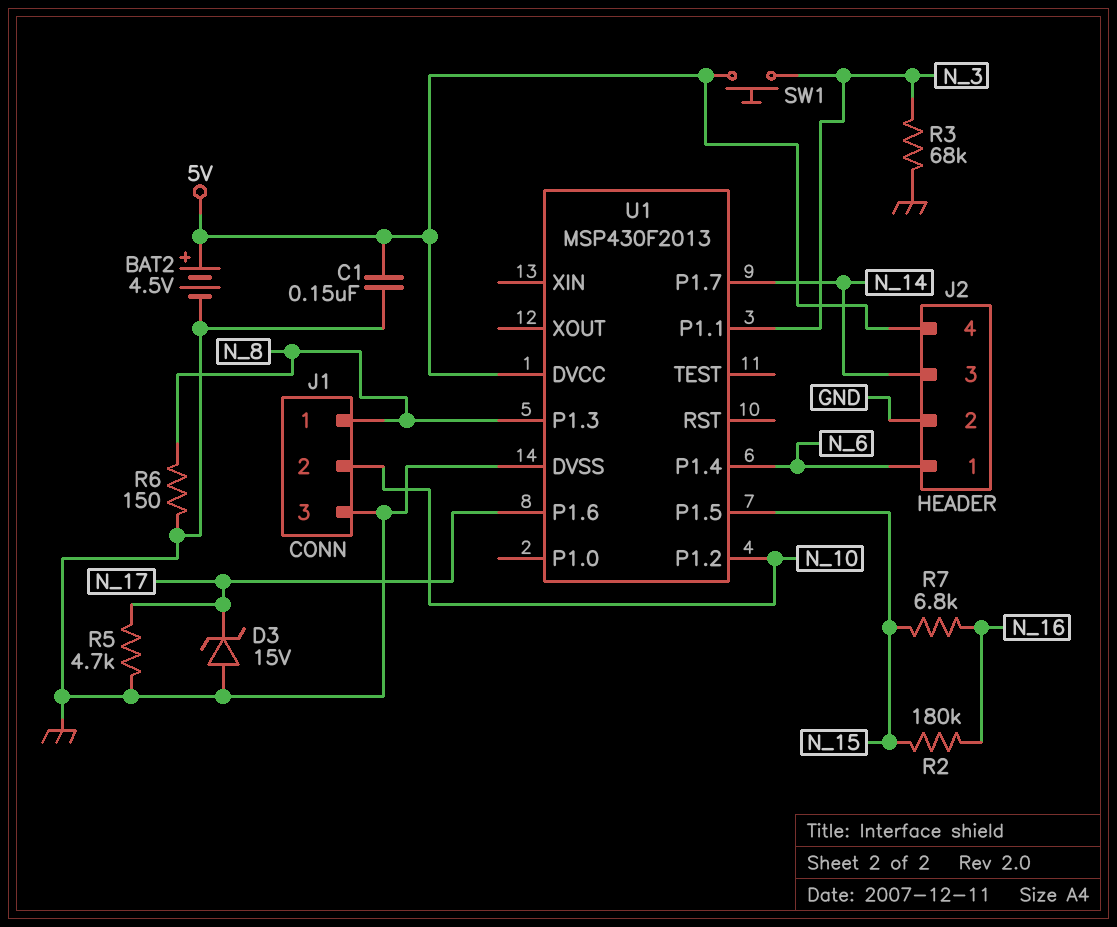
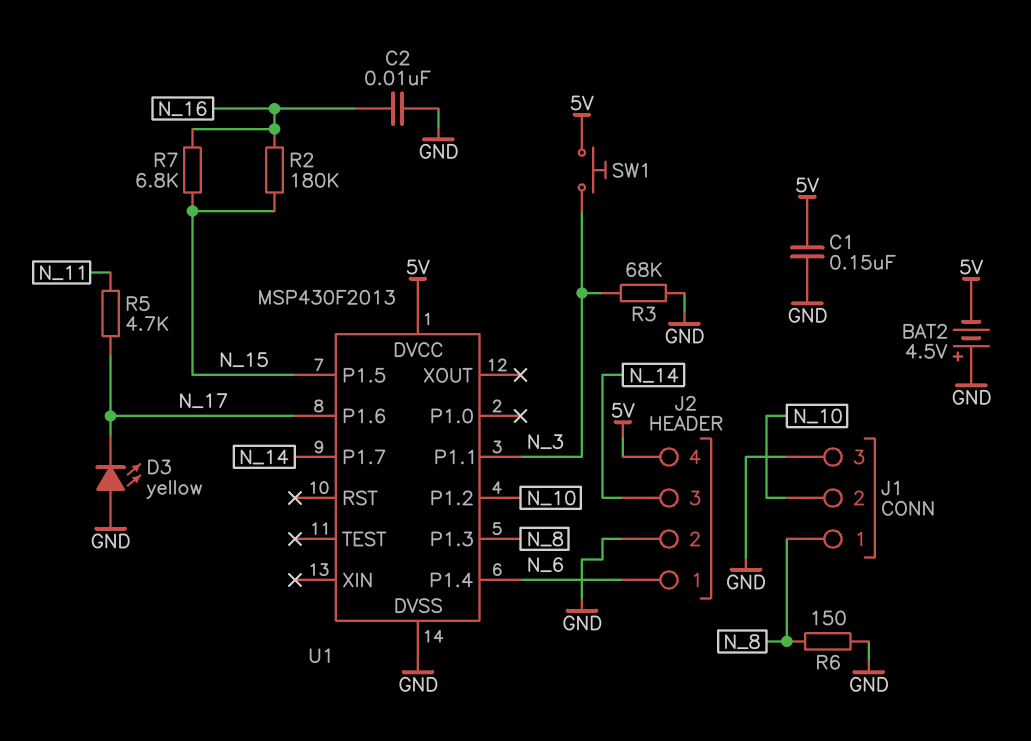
BAT2: 4.5V (plus 5V, minus GND) -> 4.5V (plus GND, minus 5V)
C2: none -> 10nF (GND, N_16)
D3: zener 15V (A GND, K N_17) -> LED yellow (A GND, K N_17)
R5: 4.7k (GND, N_17) -> 4.7k (N_11, N_17)

